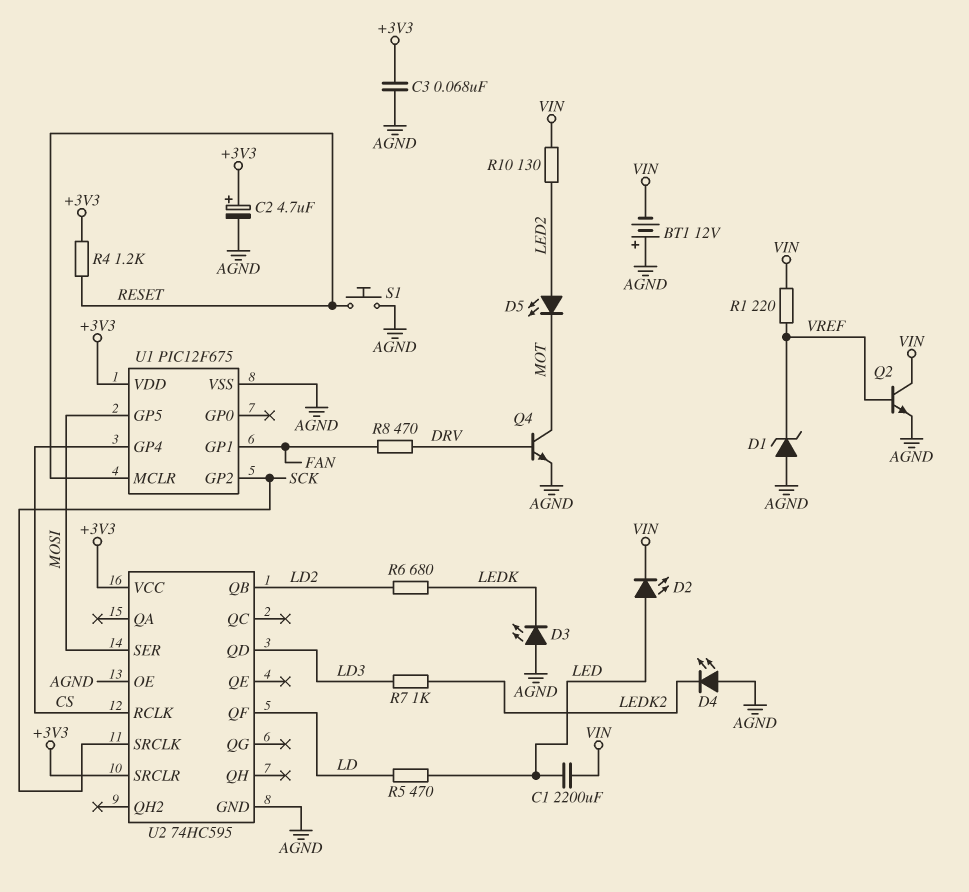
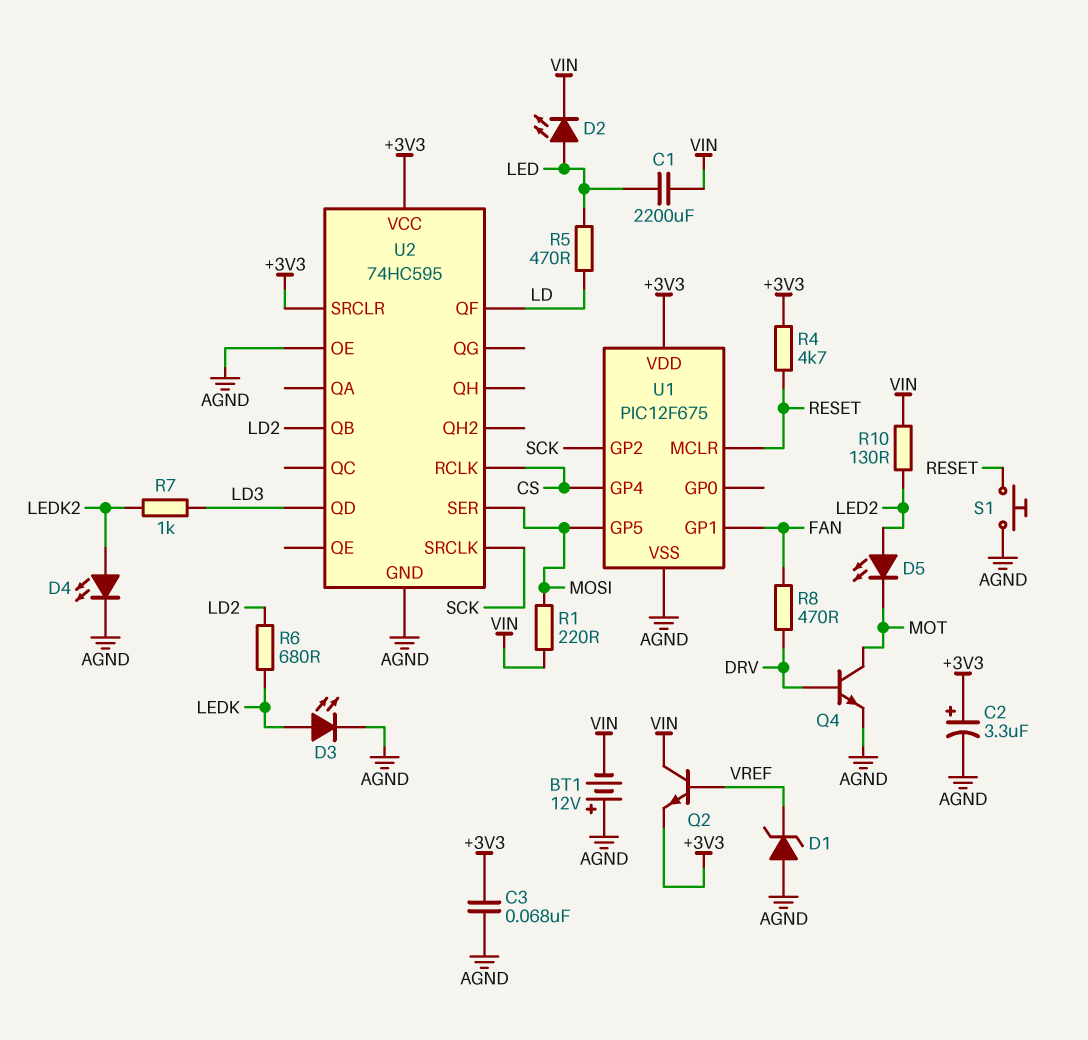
C2: 4.7uF (plus +3V3, minus AGND) -> 3.3uF (plus +3V3, minus AGND)
D3: LED (A AGND, K LEDK) -> LED (A LEDK, K AGND)
D4: LED (A AGND, K LEDK2) -> LED (A LEDK2, K AGND)
Q2: NPN (B VREF, C VIN, E AGND) -> NPN (B VREF, C VIN, E +3V3)
R1: 220 (VIN, VREF) -> 220 (MOSI, VIN)
R4: 1.2k (+3V3, RESET) -> 4.7k (+3V3, RESET)

